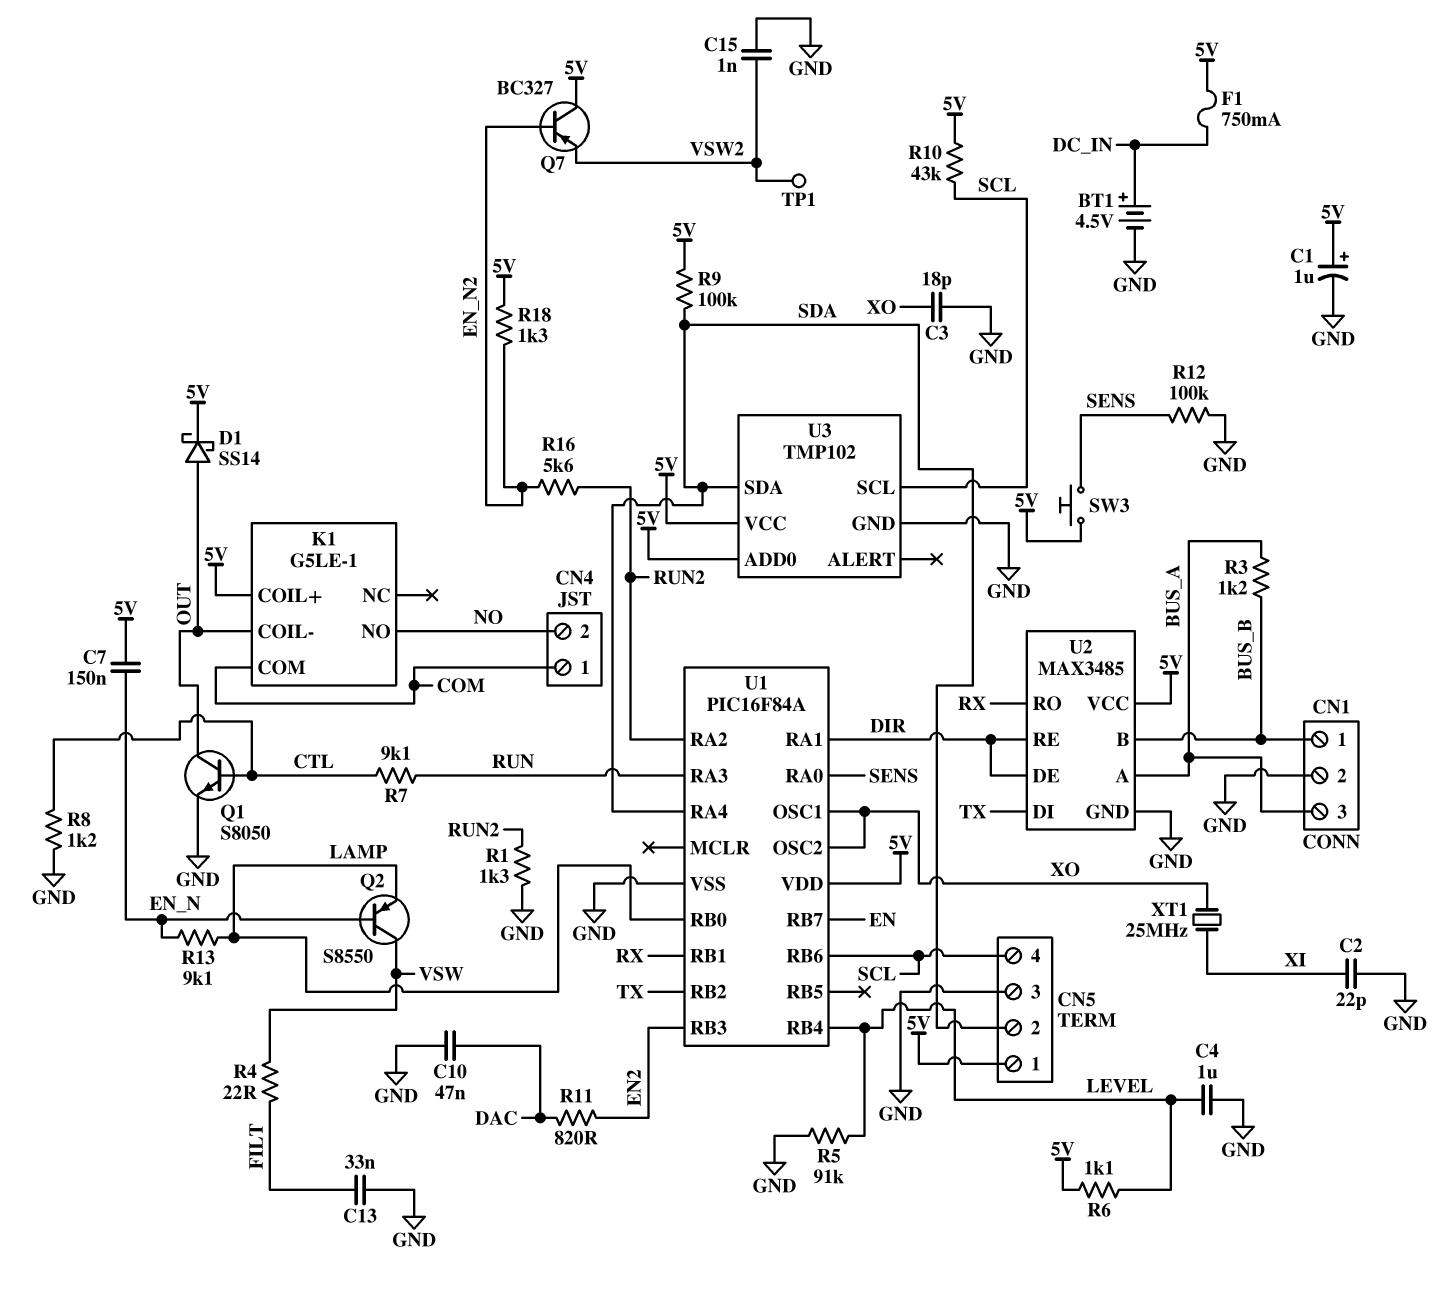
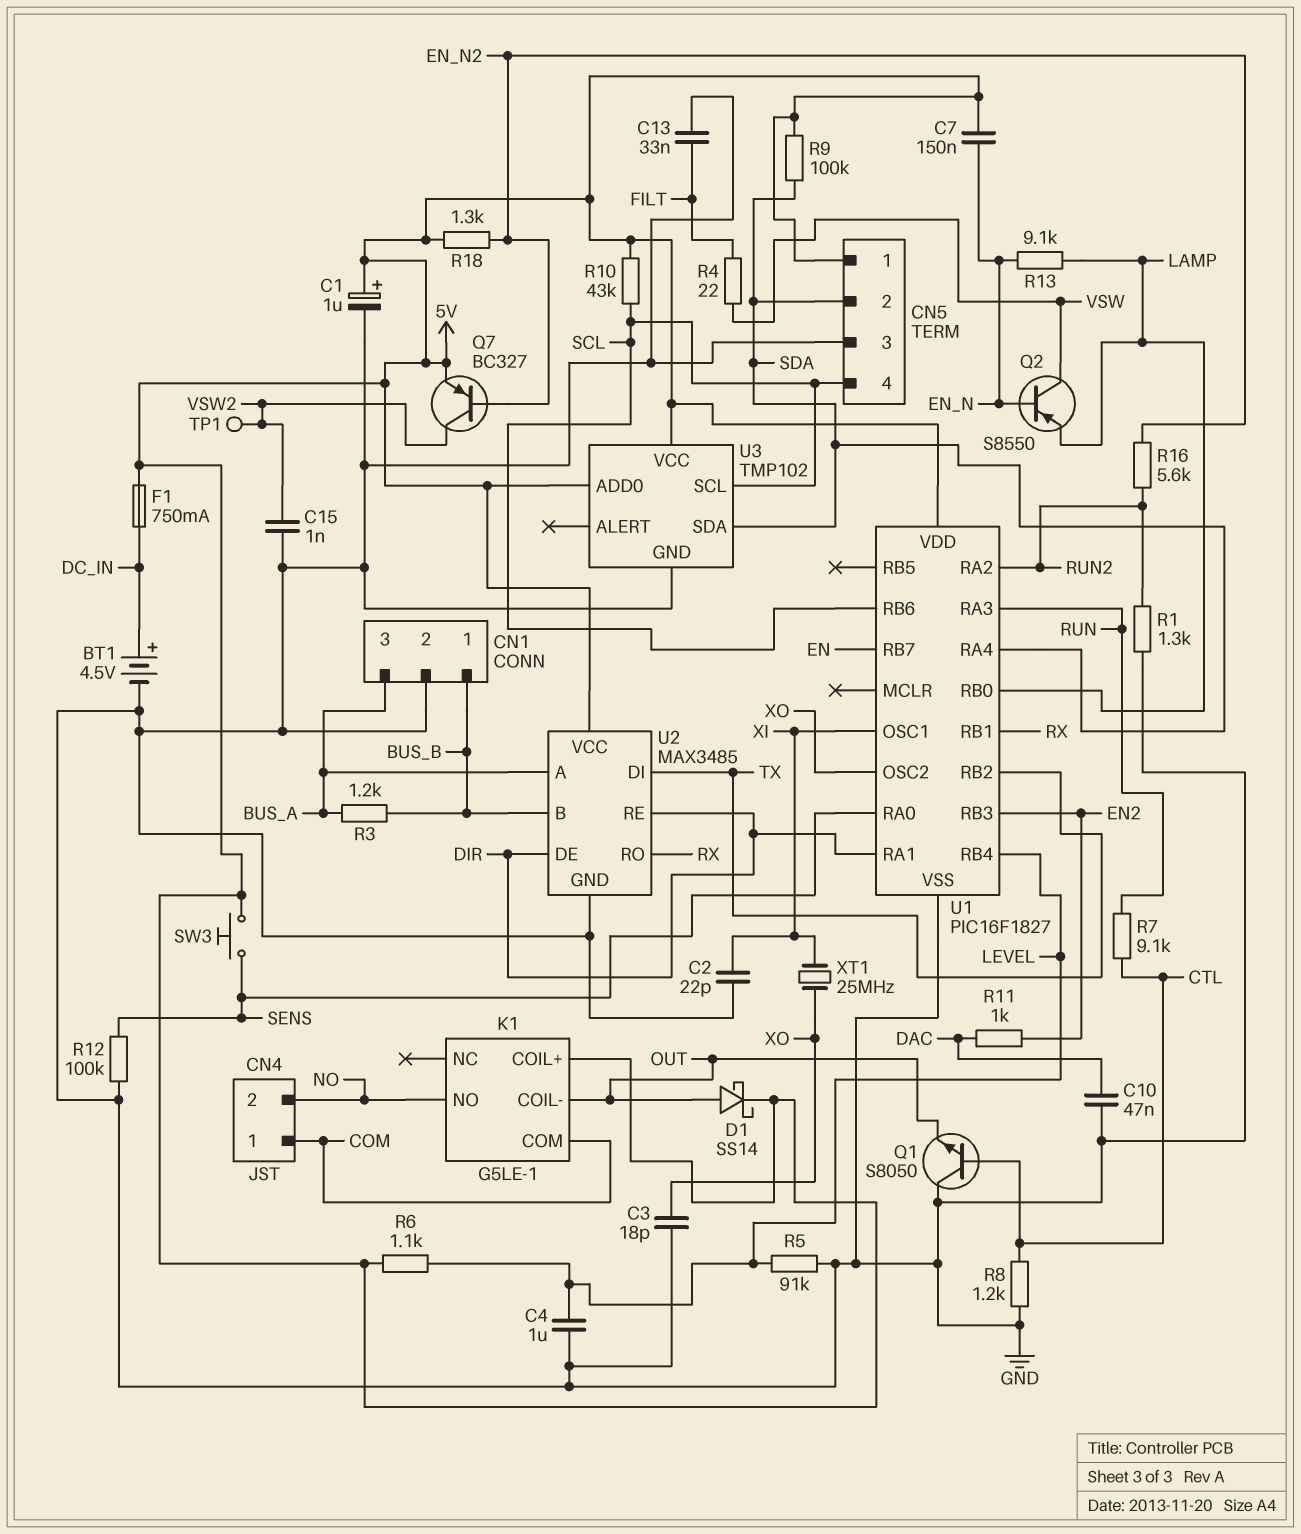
Q1: NPN S8050 (B CTL, C OUT, E GND) -> NPN S8050 (B CTL, C GND, E OUT)
Q7: PNP BC327 (B EN_N2, C 5V, E VSW2) -> PNP BC327 (B EN_N2, C VSW2, E 5V)
R11: 820 (DAC, EN2) -> 1k (DAC, EN2)
U1: PIC16F84A -> PIC16F1827
U1 pin OSC1: XO -> XI

